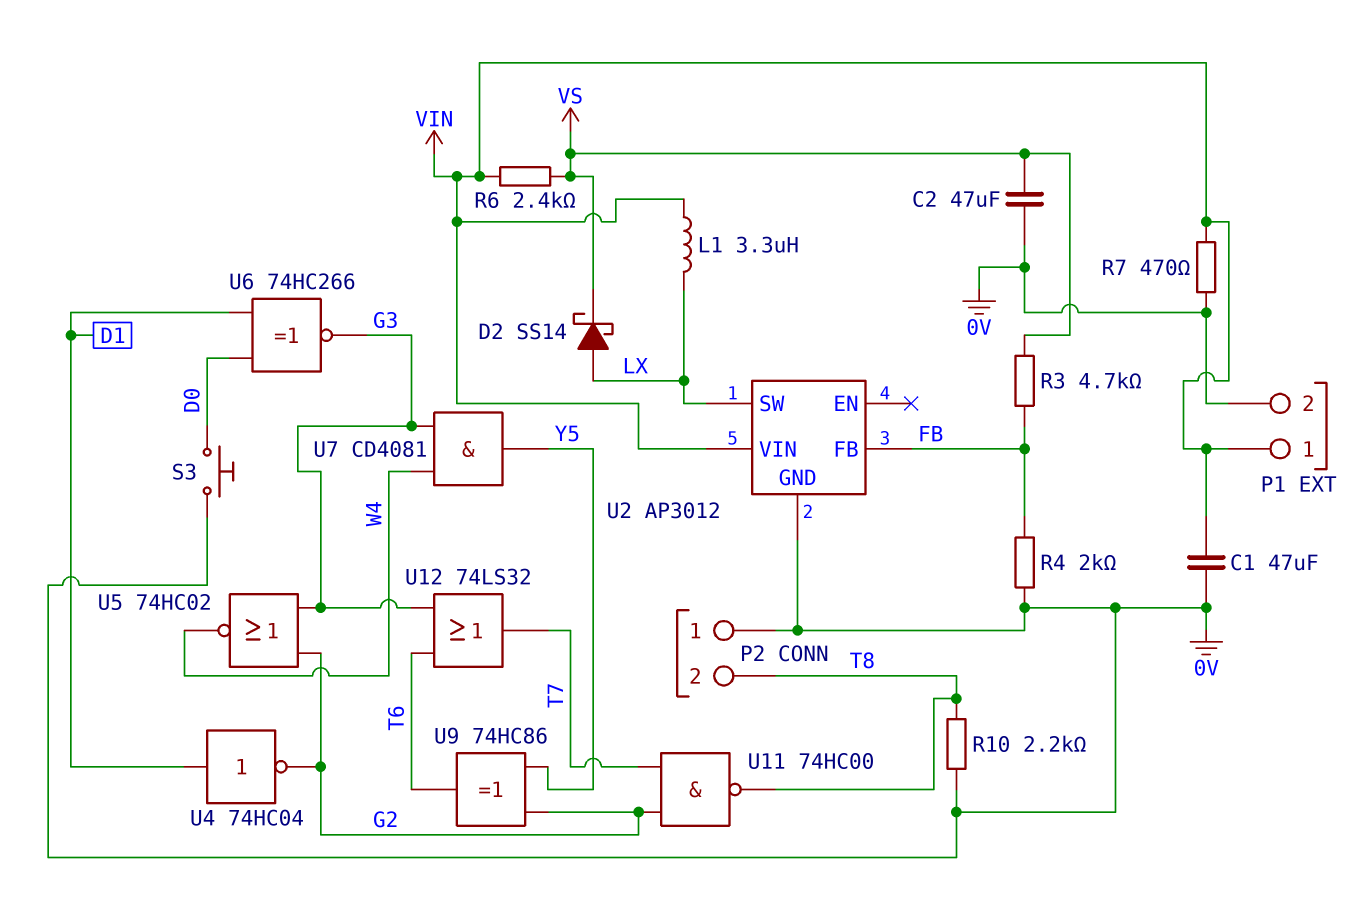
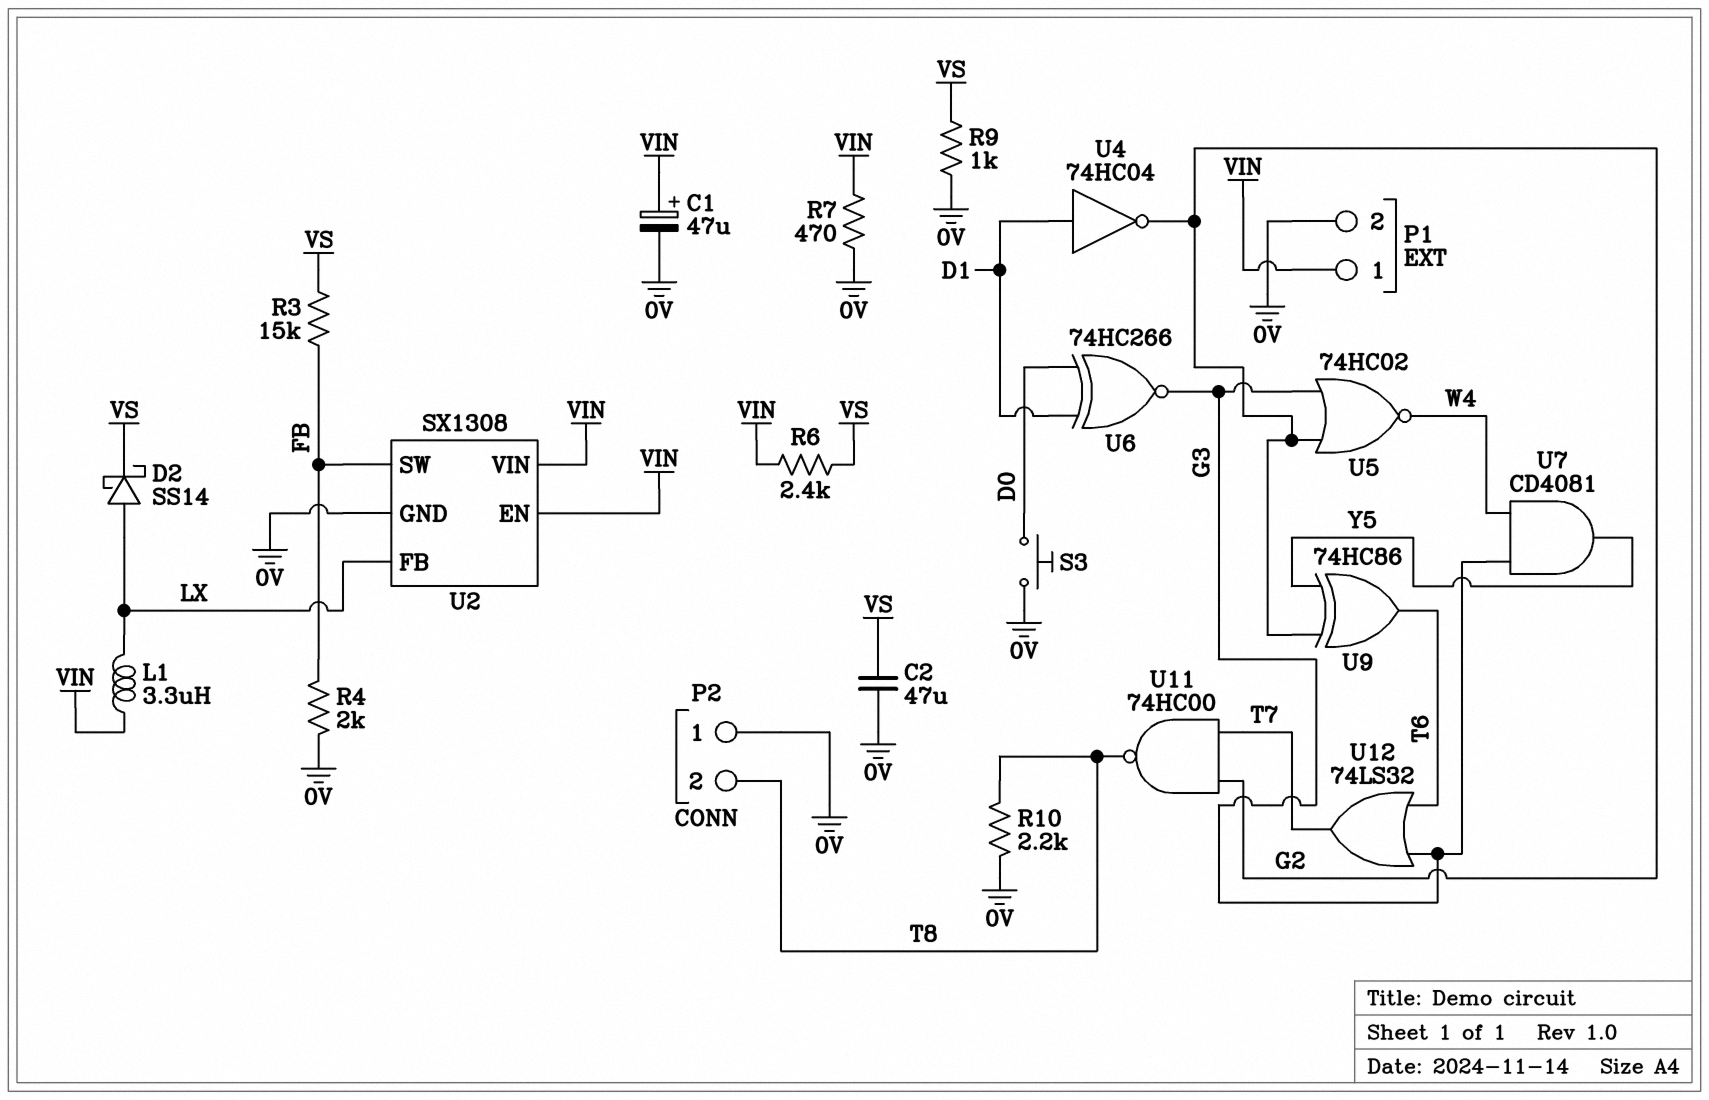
C1: 47uF (0V, VIN) -> 47uF (plus VIN, minus 0V)
R3: 4.7k (FB, VS) -> 15k (FB, VS)
R9: none -> 1k (0V, VS)
U2: AP3012 -> SX1308
U2 pin EN: none -> VIN
U2 pin FB: FB -> LX
U2 pin SW: LX -> FB

